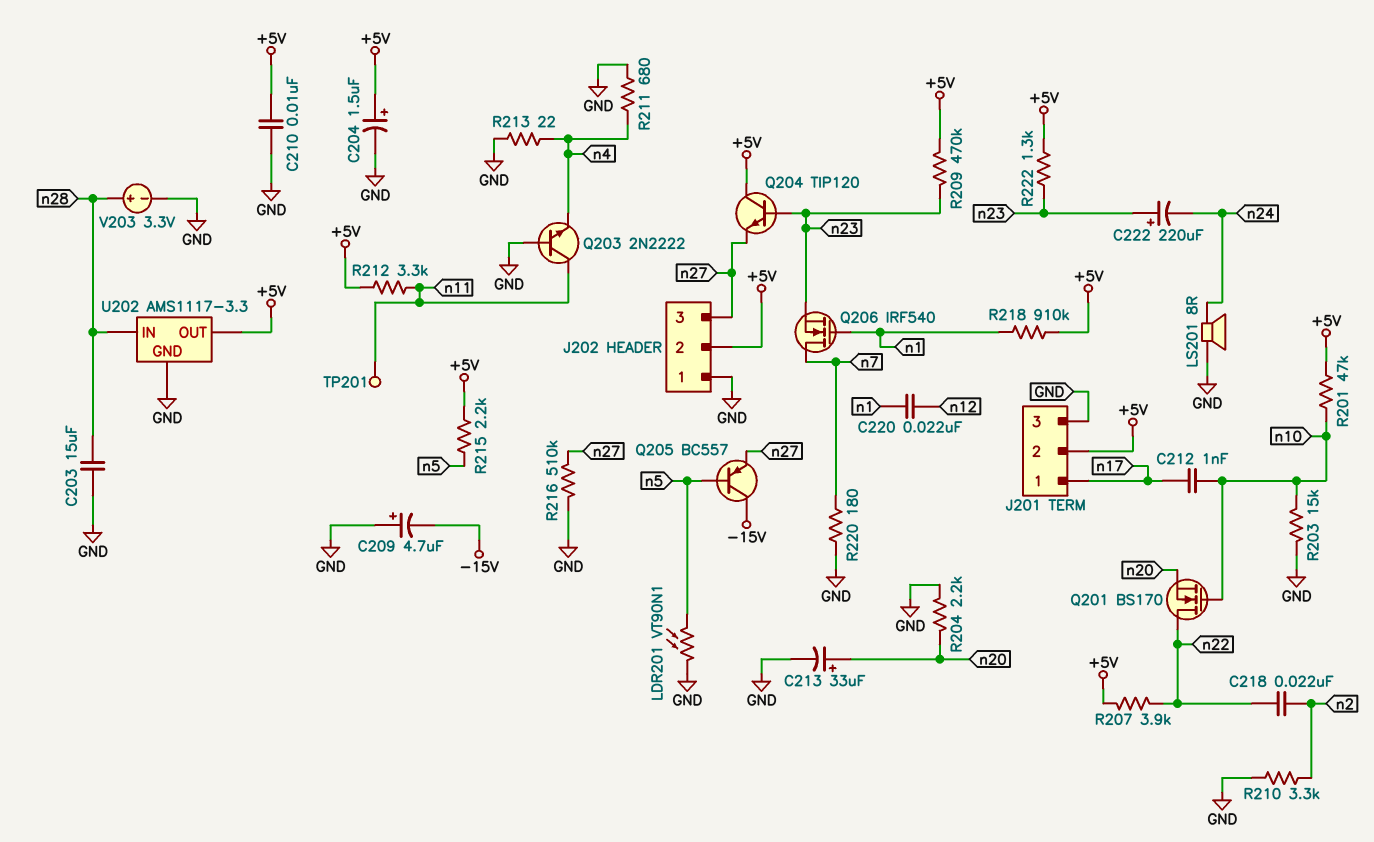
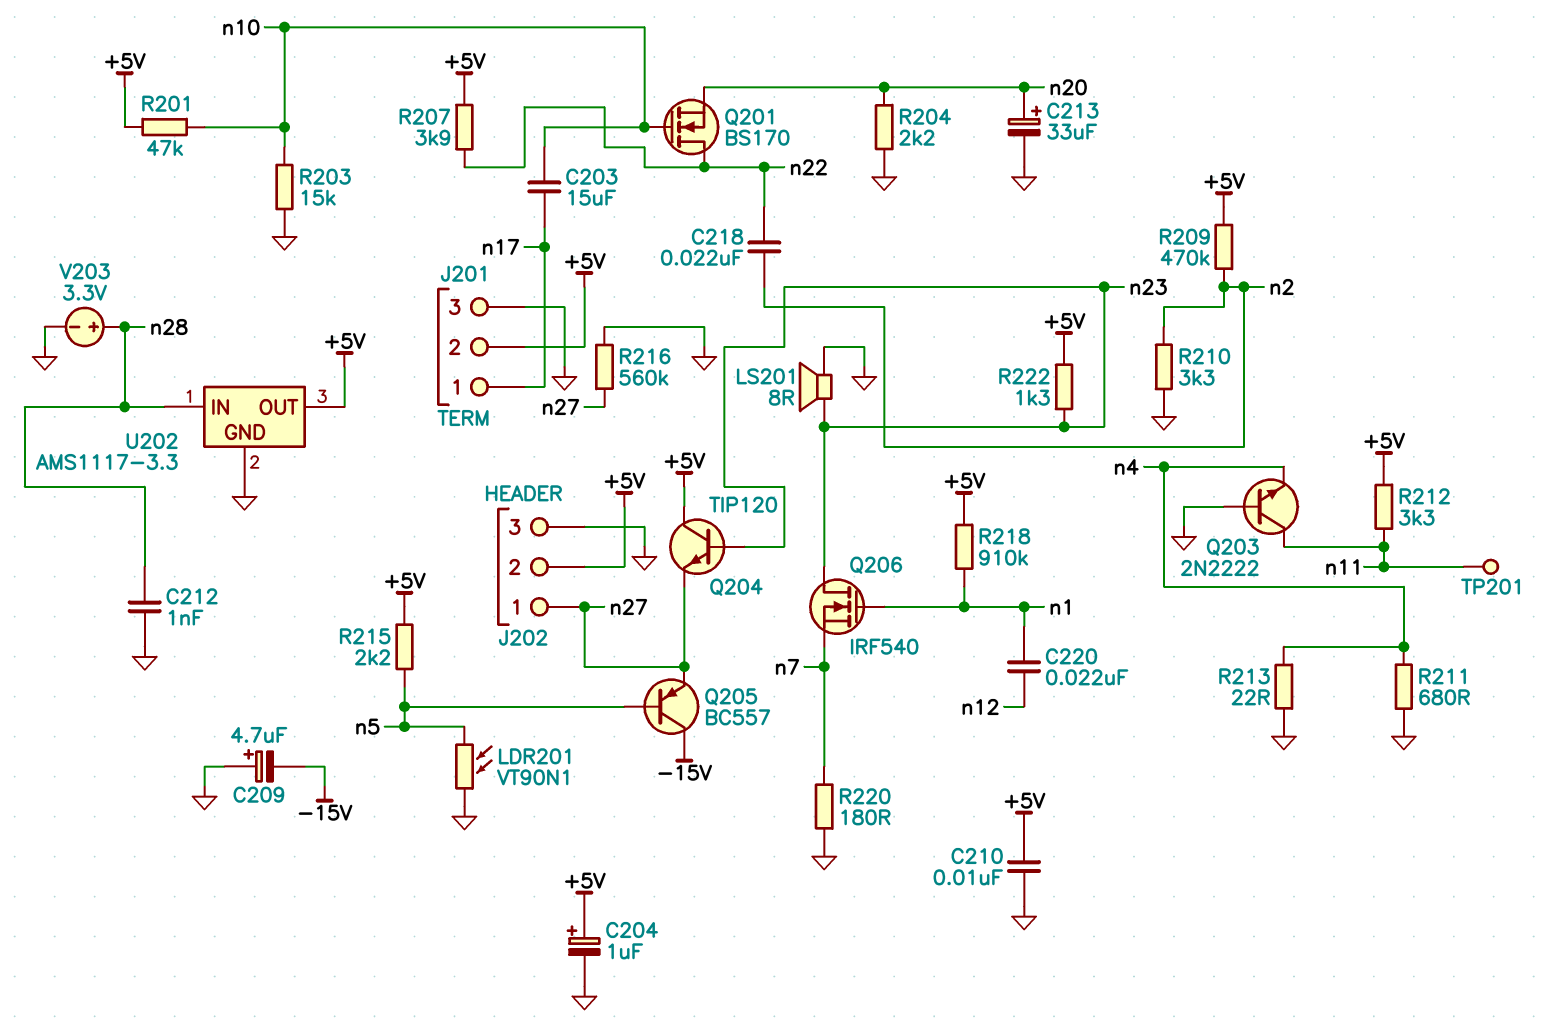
C203: 15uF (GND, n28) -> 15uF (n10, n17)
C204: 1.5uF (plus +5V, minus GND) -> 1uF (plus +5V, minus GND)
C212: 1nF (n10, n17) -> 1nF (GND, n28)
C222: 220uF (plus n23, minus n24) -> none
J202 pin 1: GND -> n27
J202 pin 3: n27 -> GND
LS201: speaker 8R (GND, n24) -> speaker 8R (GND, n23)
Q206: NMOS IRF540 (G n1, D n7, S n23) -> NMOS IRF540 (G n1, D n23, S n7)
R209: 470k (+5V, n23) -> 470k (+5V, n2)
R216: 510k (GND, n27) -> 560k (GND, n27)

